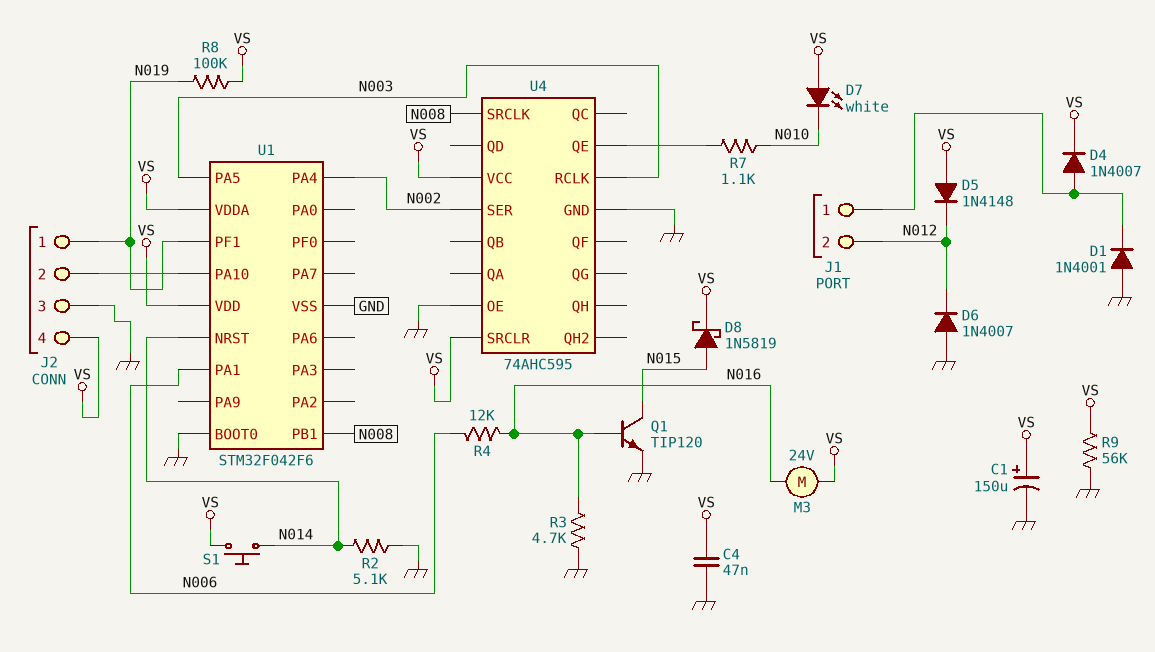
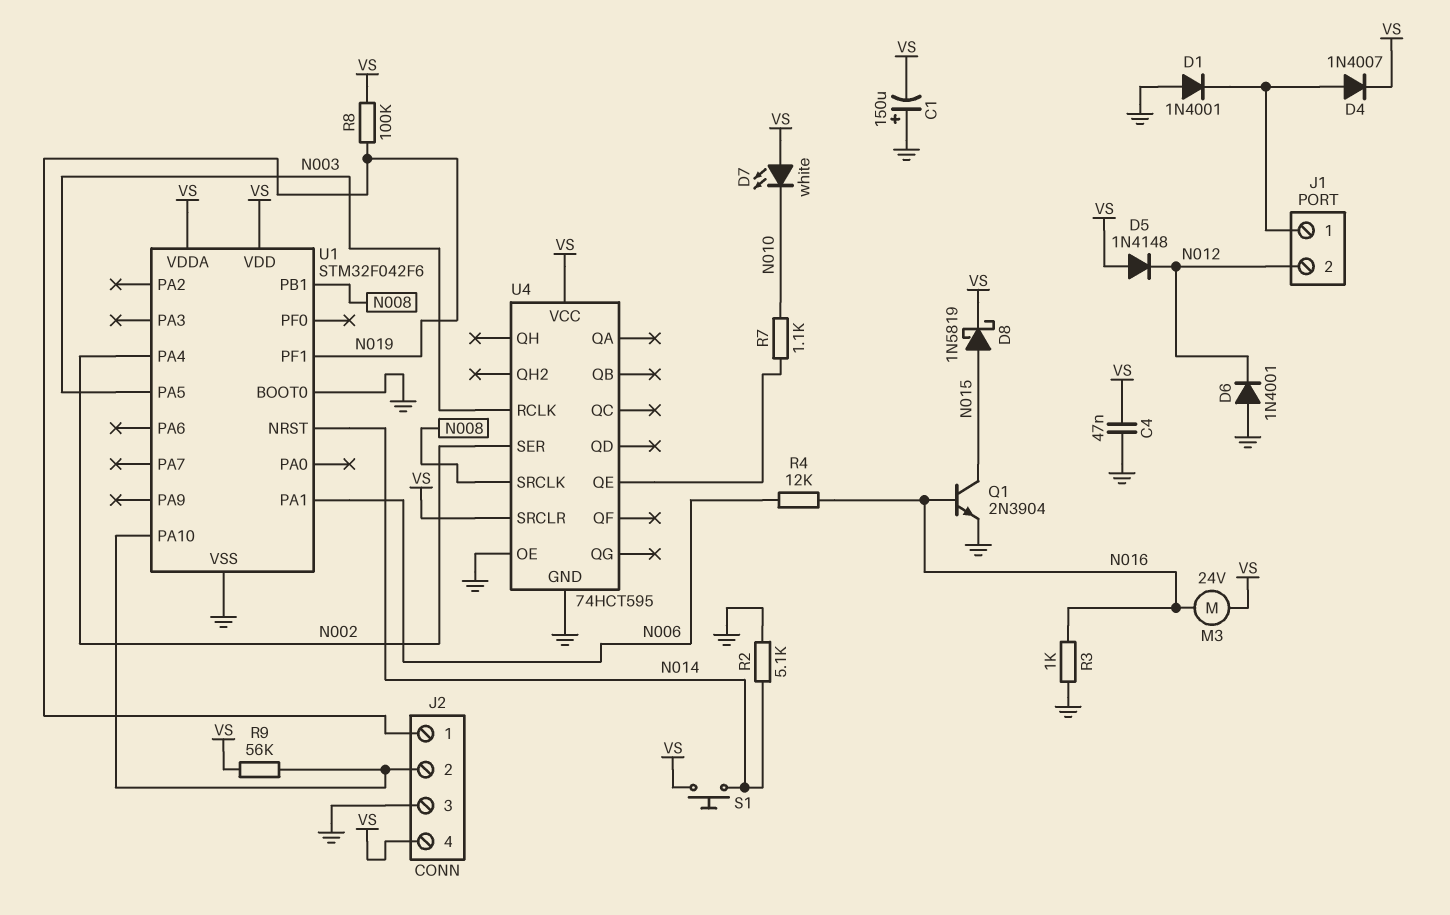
C1: 150uF (plus VS, minus GND) -> 150uF (plus GND, minus VS)
D6: diode 1N4007 (A GND, K N012) -> diode 1N4001 (A GND, K N012)
Q1: NPN TIP120 (B N016, C N015, E GND) -> NPN 2N3904 (B N016, C N015, E GND)
R3: 4.7k (GND, N016) -> 1k (GND, N016)
R9: 56k (GND, VS) -> 56k (J2/2, VS)
U4: 74AHC595 -> 74HCT595

